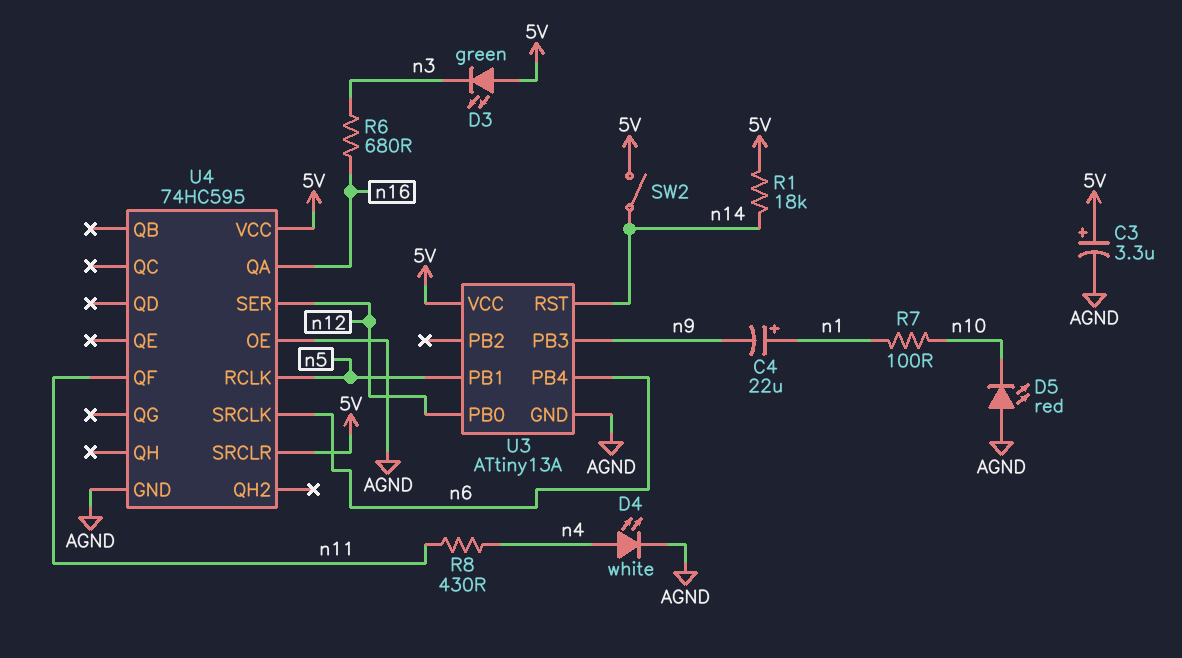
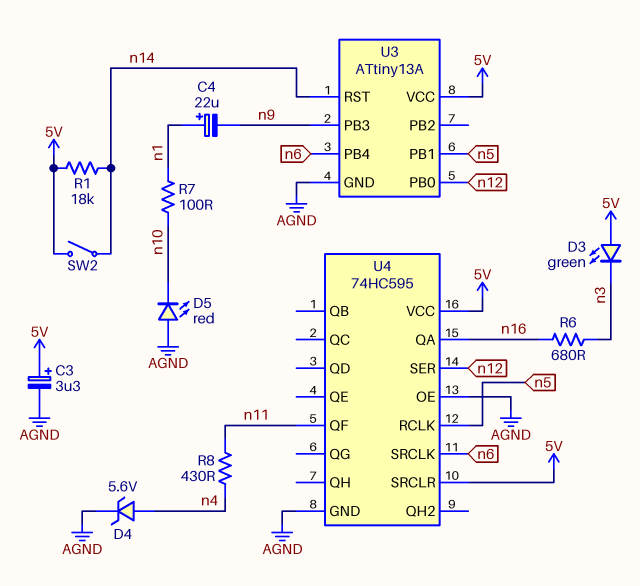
D4: LED white (A n4, K AGND) -> zener 5.6V (A n4, K AGND)

